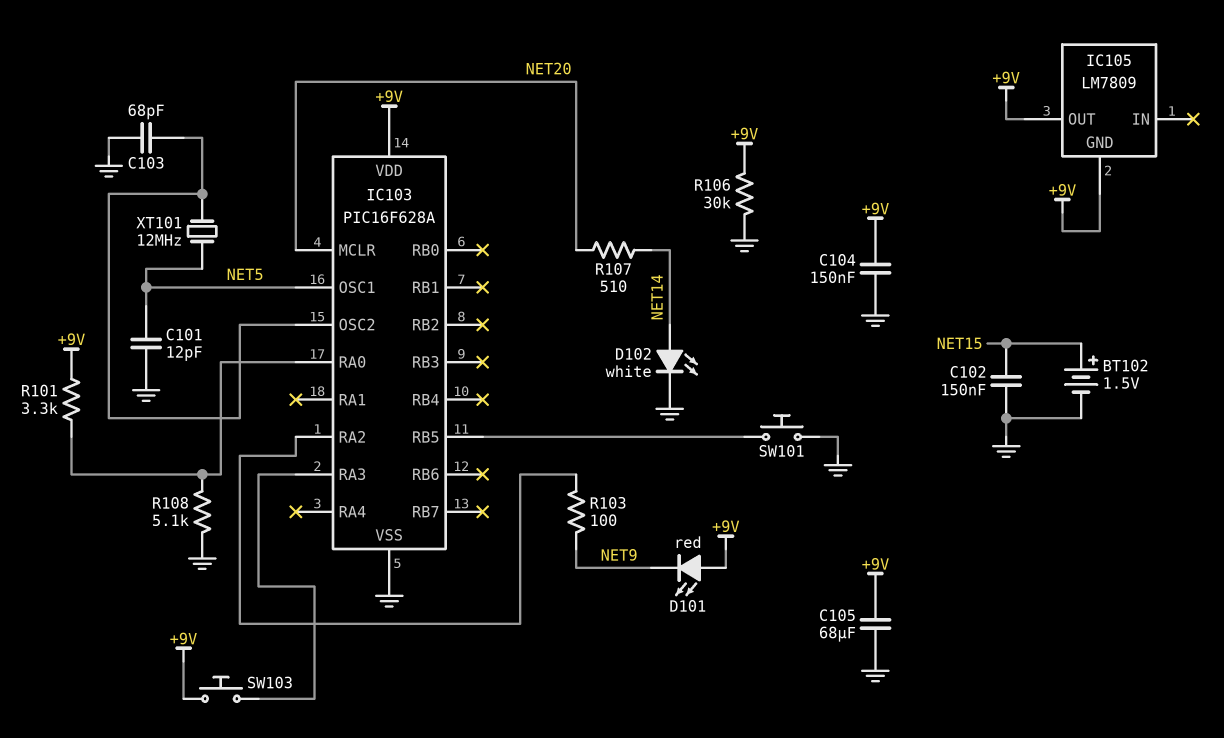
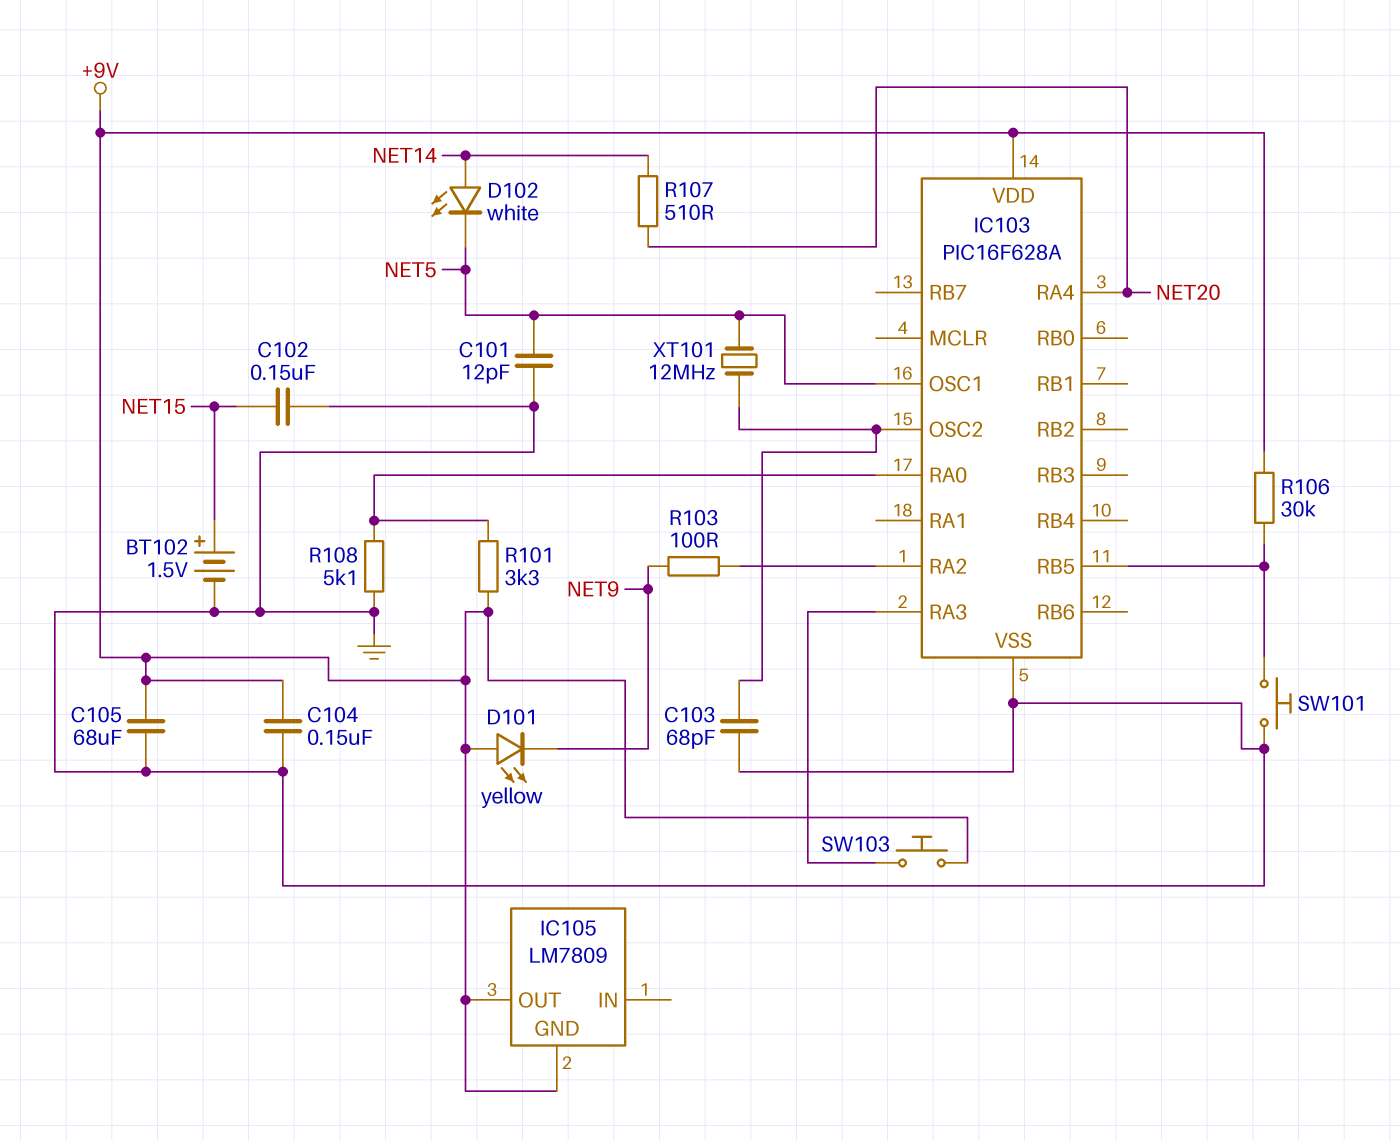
D101: LED red (A +9V, K NET9) -> LED yellow (A +9V, K NET9)
D102: LED white (A NET14, K GND) -> LED white (A NET14, K NET5)
IC103 pin MCLR: NET20 -> none
IC103 pin RA4: none -> NET20
R106: 30k (+9V, GND) -> 30k (+9V, IC103/RB5)

